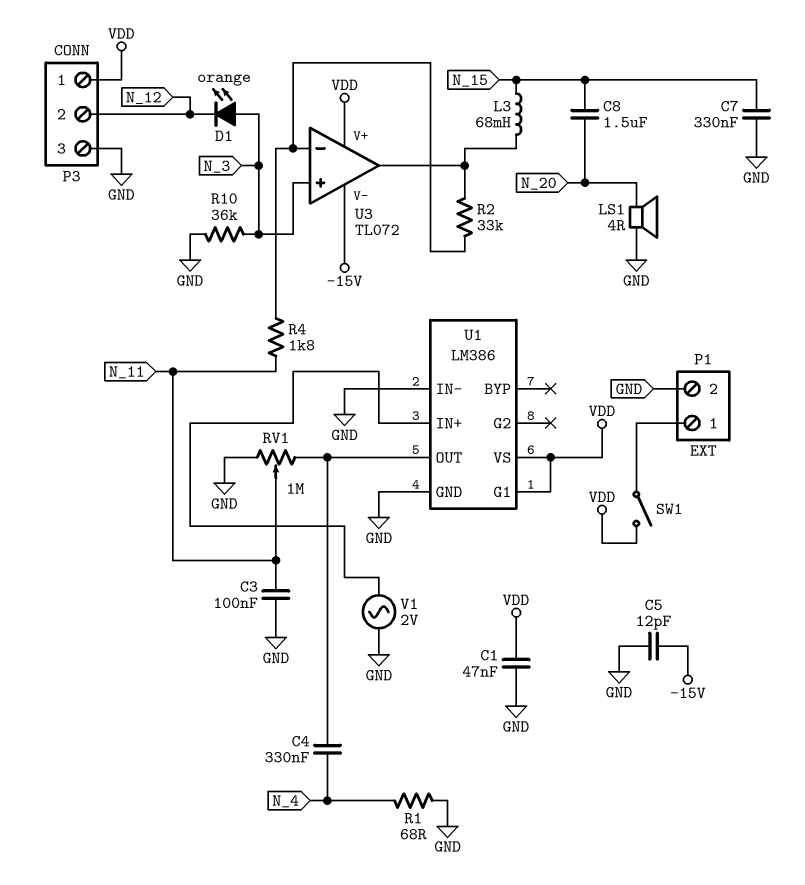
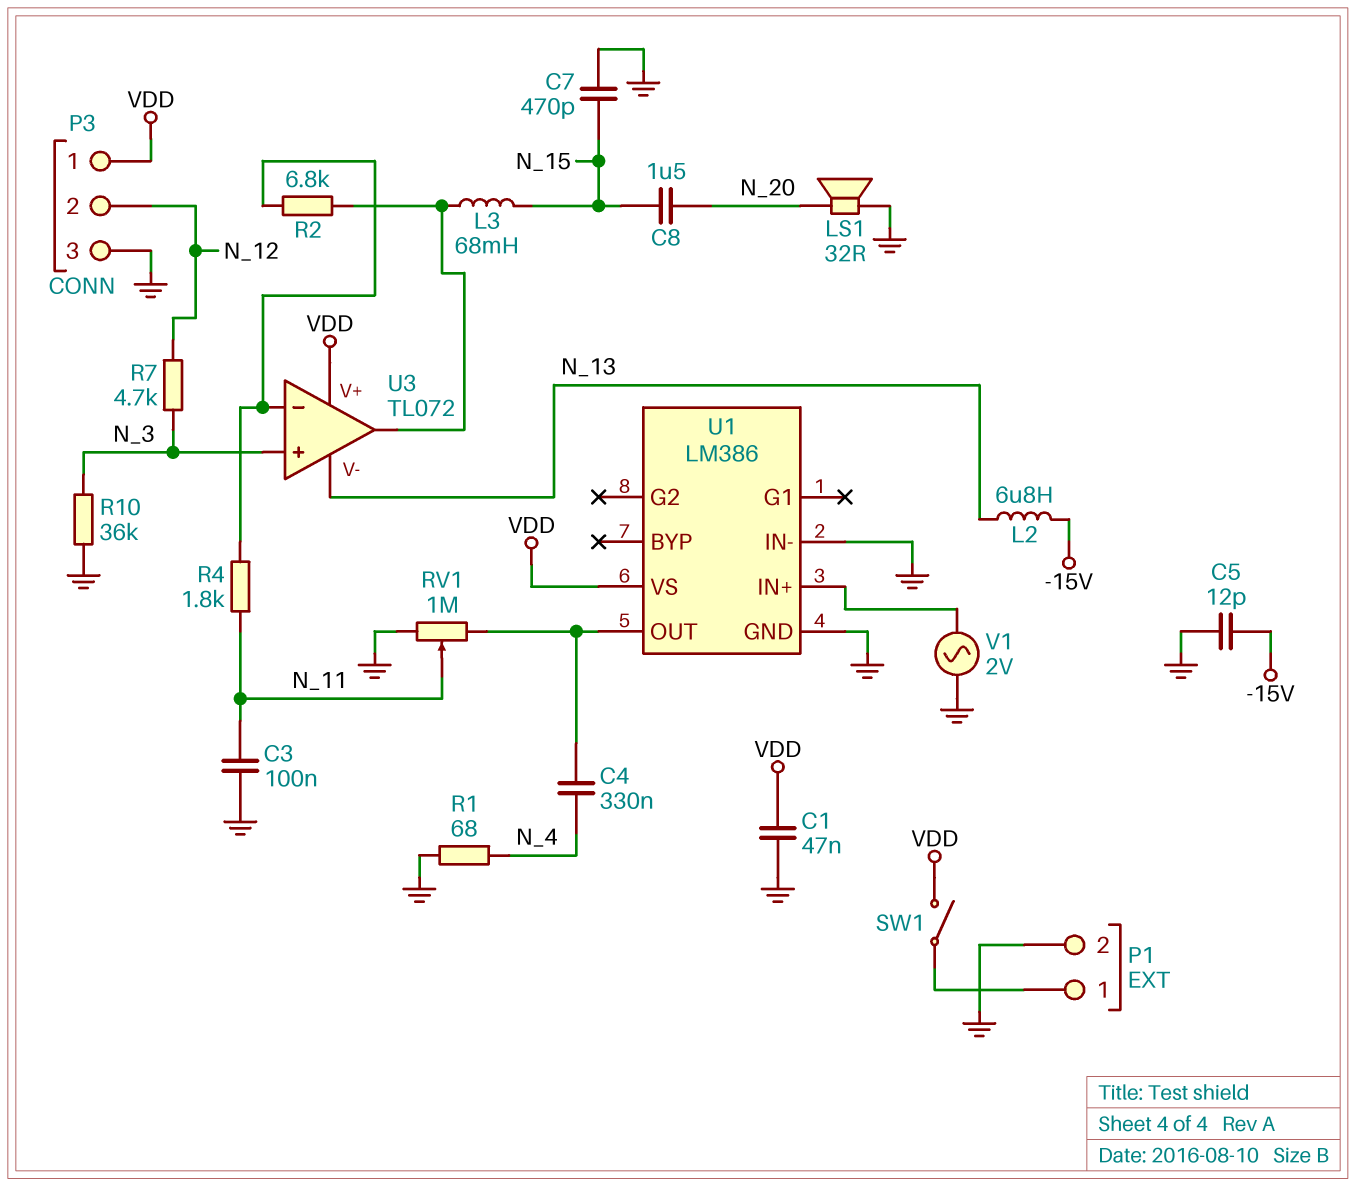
C7: 330nF (GND, N_15) -> 470pF (GND, N_15)
D1: LED orange (A N_3, K N_12) -> none
L2: none -> 6.8uH (-15V, N_13)
LS1: speaker 4R (GND, N_20) -> speaker 32R (GND, N_20)
R2: 33k (U3/in-, U3/out) -> 6.8k (U3/in-, U3/out)
R7: none -> 4.7k (N_3, N_12)
U1 pin G1: VDD -> none
U3 pin V-: -15V -> N_13

